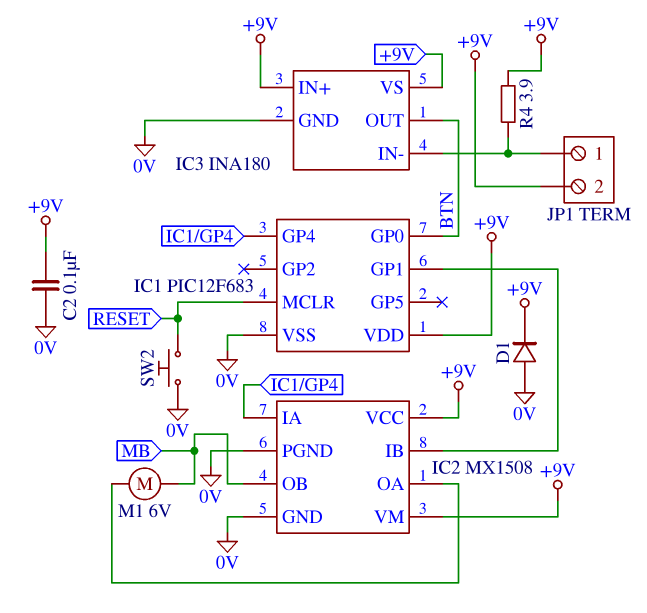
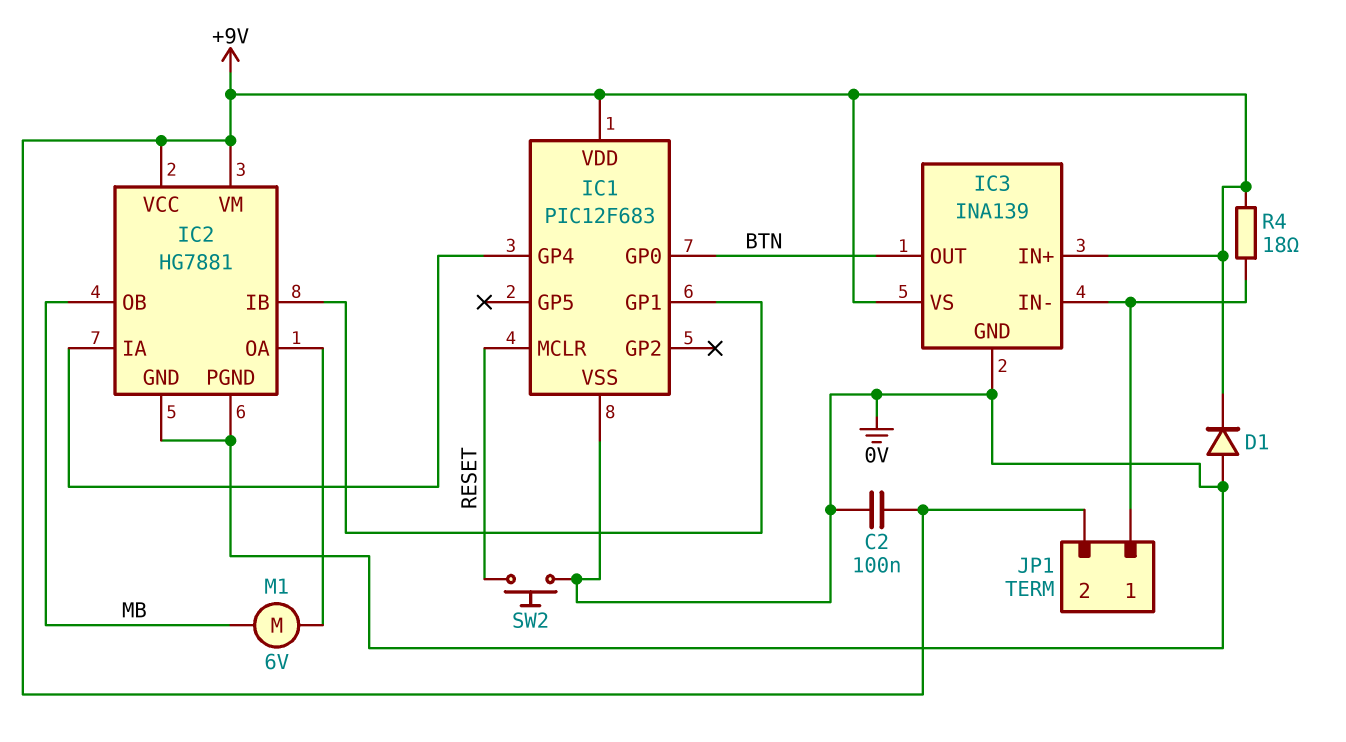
IC2: MX1508 -> HG7881
IC3: INA180 -> INA139
R4: 3.9 (+9V, IC3/IN-) -> 18 (+9V, IC3/IN-)

